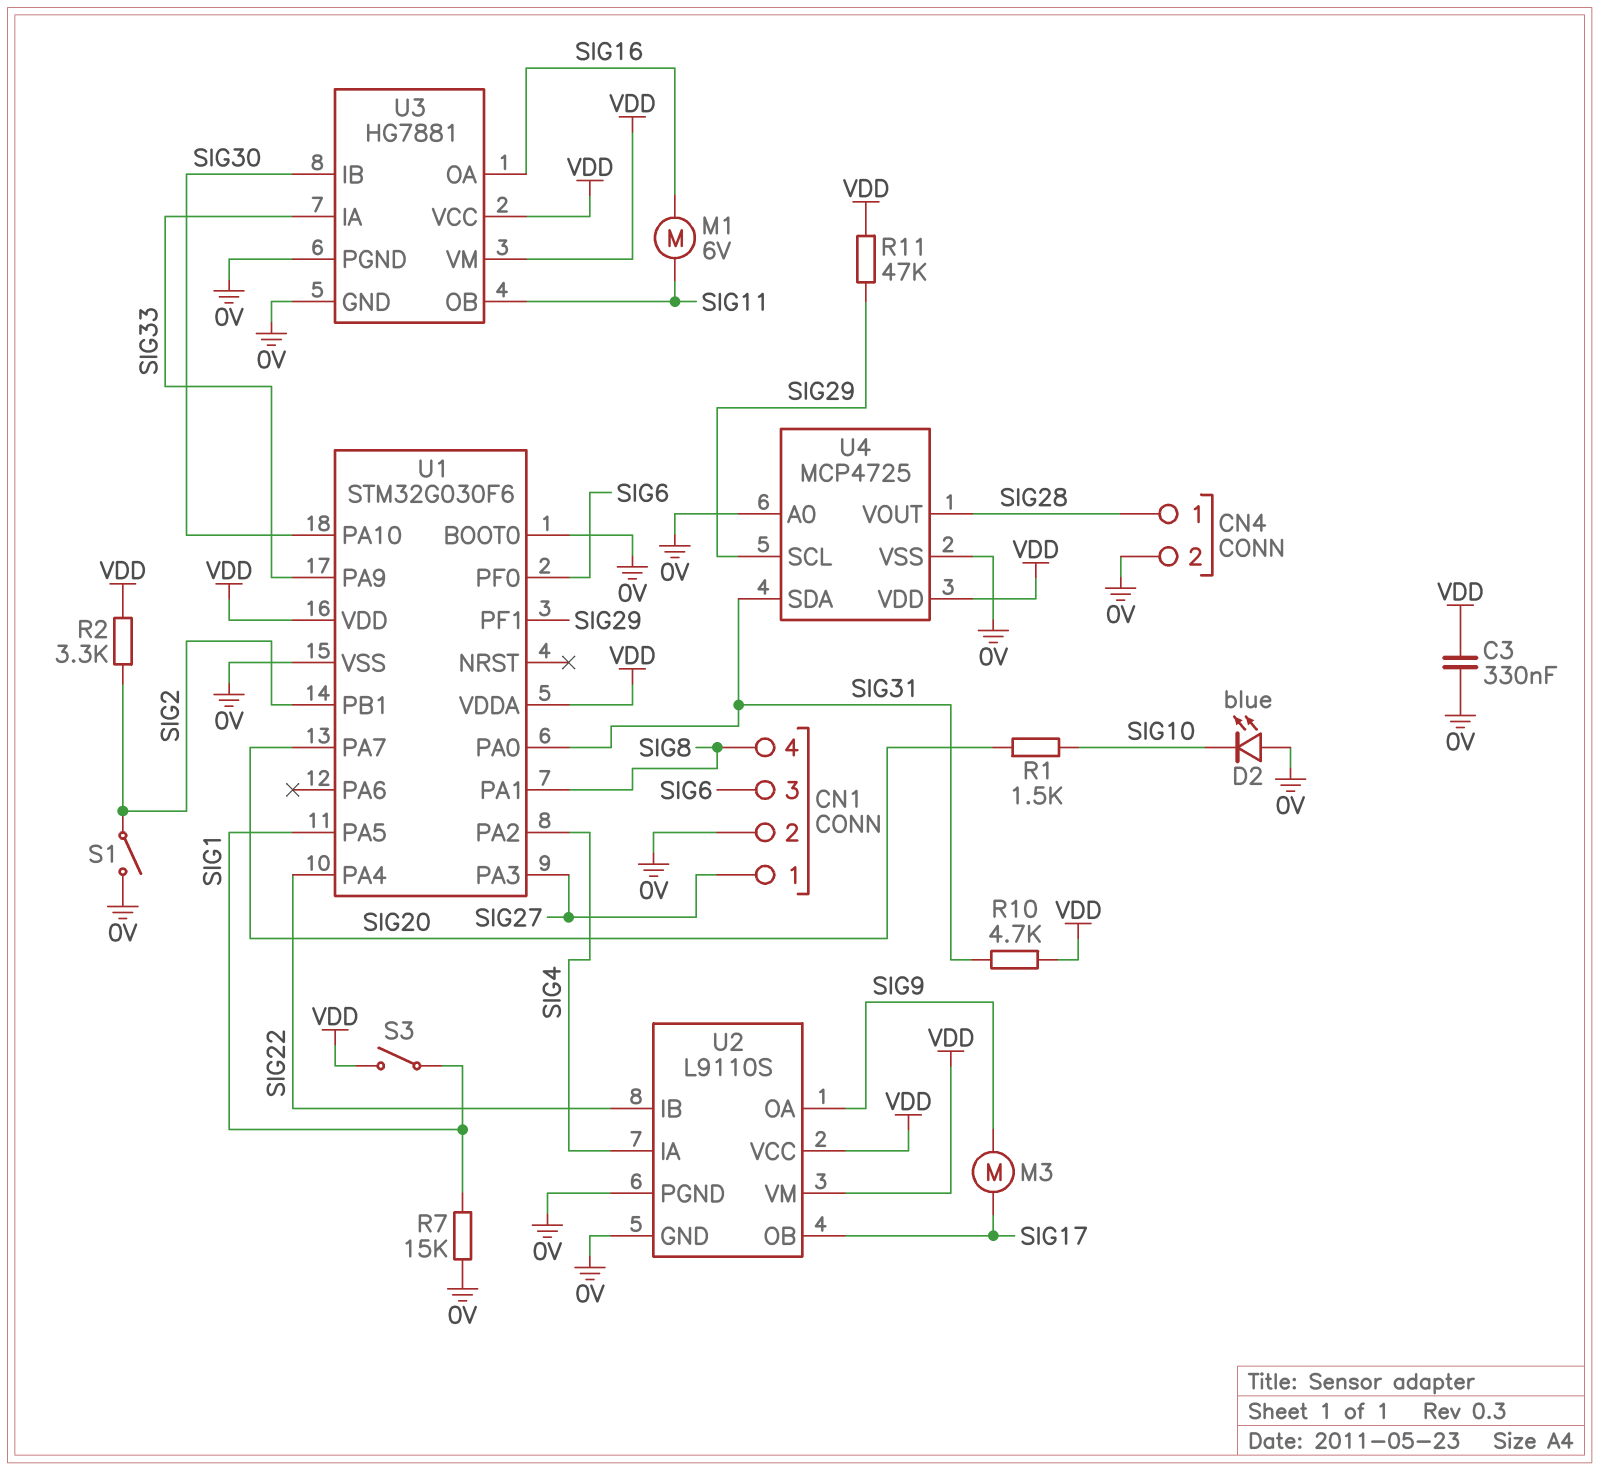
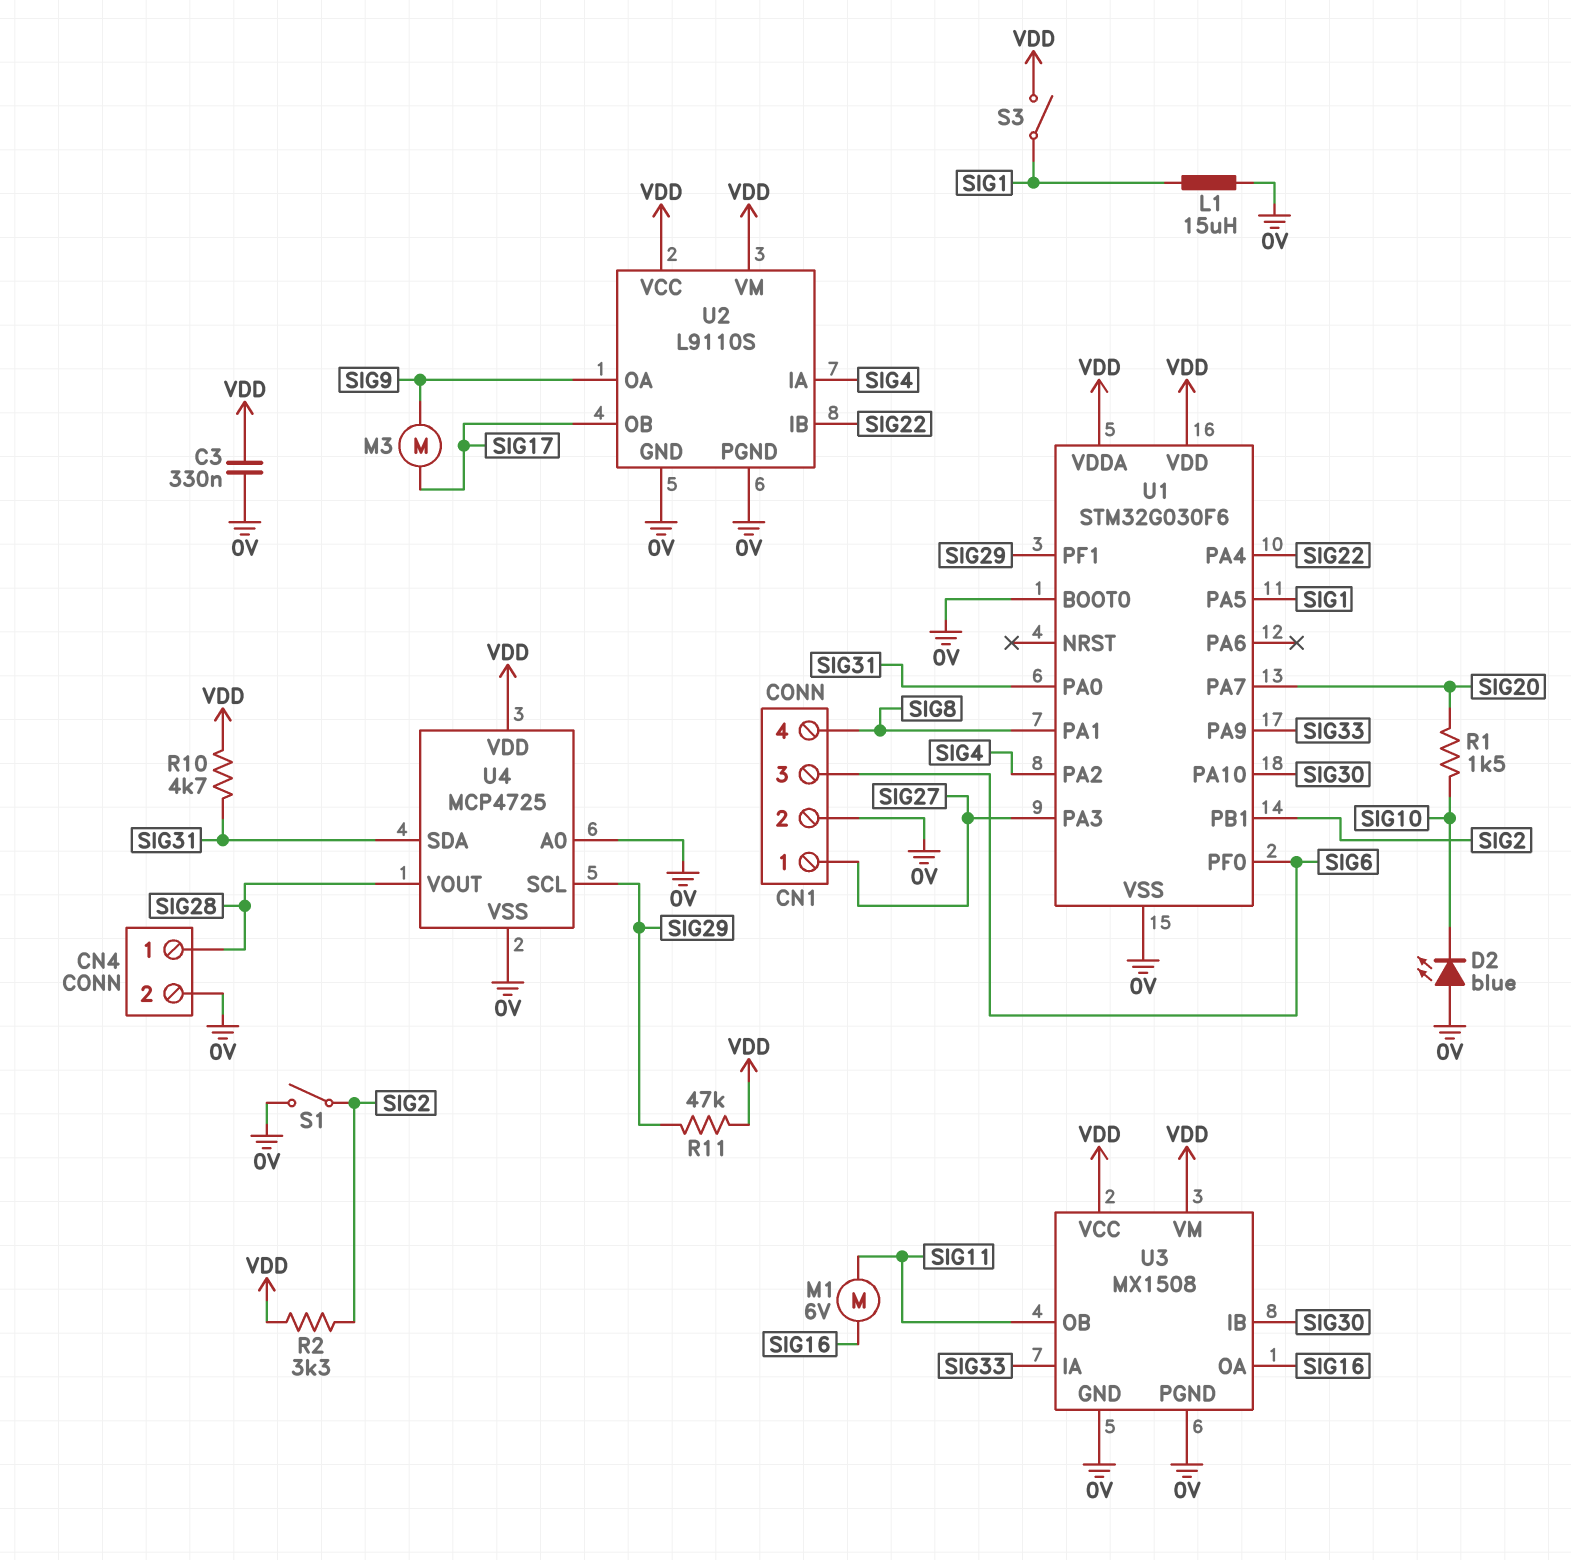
L1: none -> 15uH (0V, SIG1)
R7: 15k (0V, SIG1) -> none
U3: HG7881 -> MX1508

